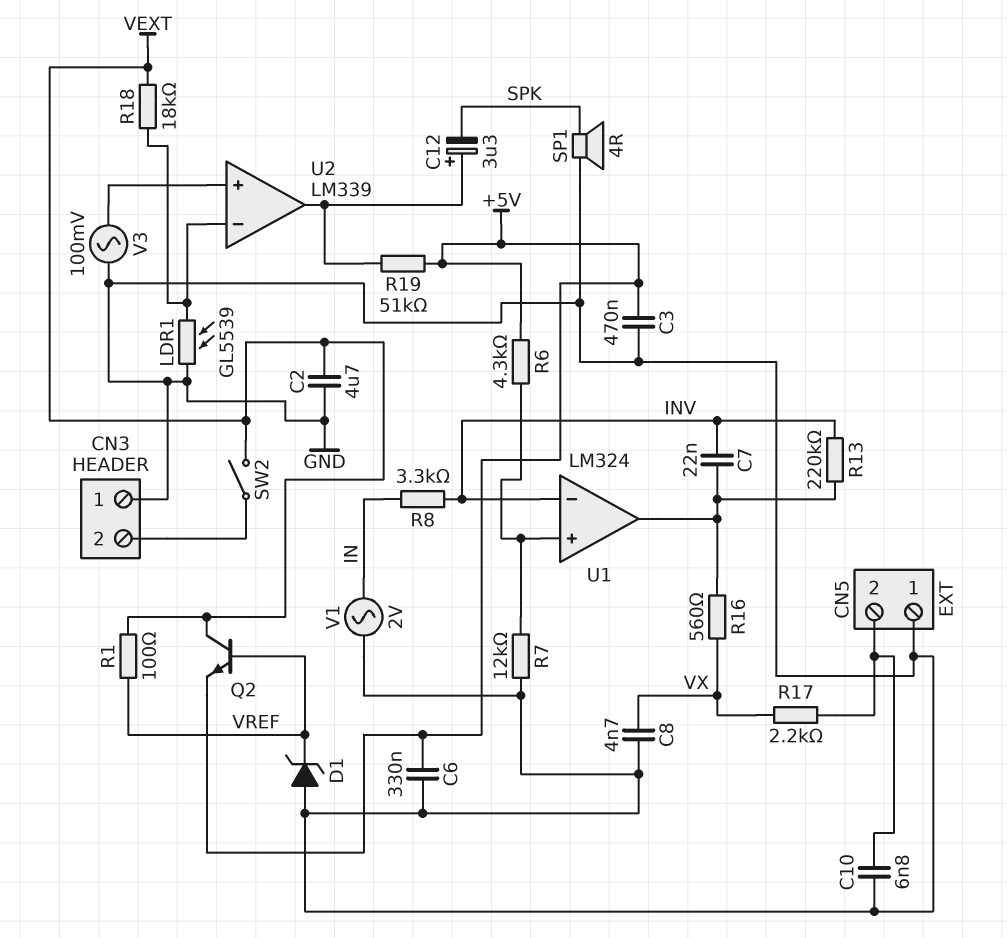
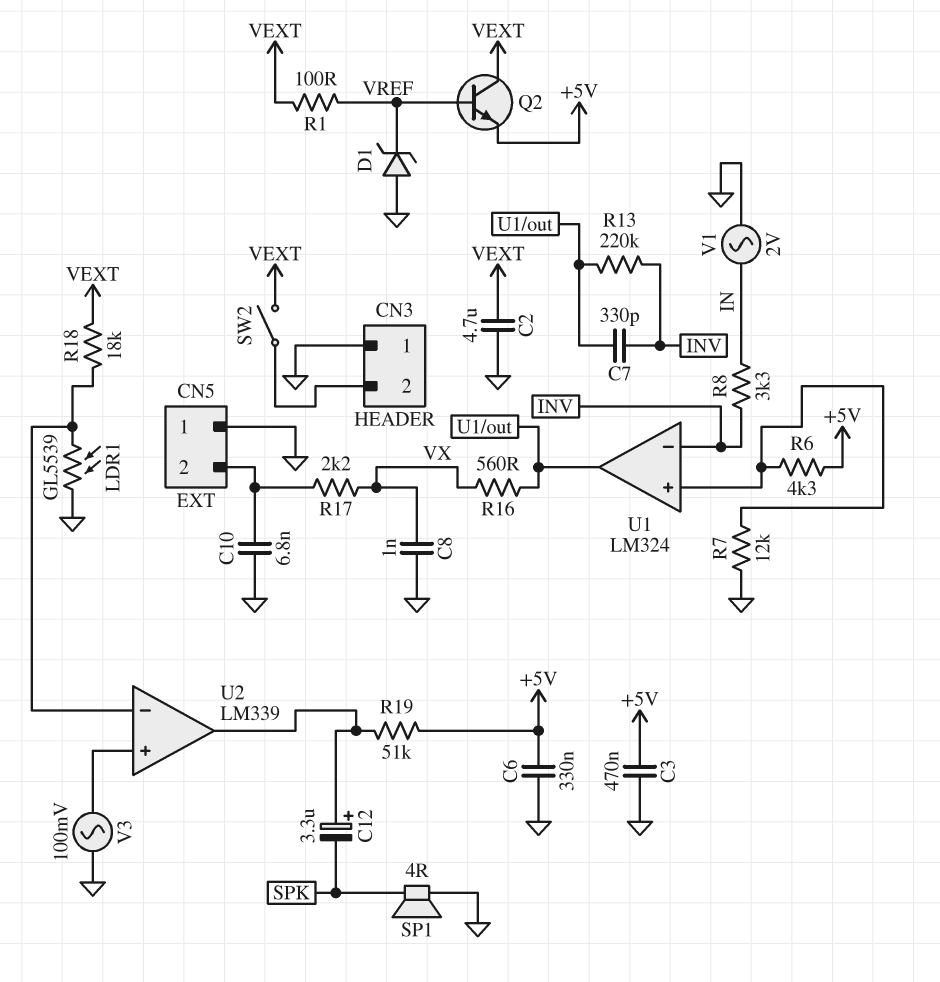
C7: 22nF (INV, U1/out) -> 330pF (INV, U1/out)
C8: 4.7nF (GND, VX) -> 1nF (GND, VX)

